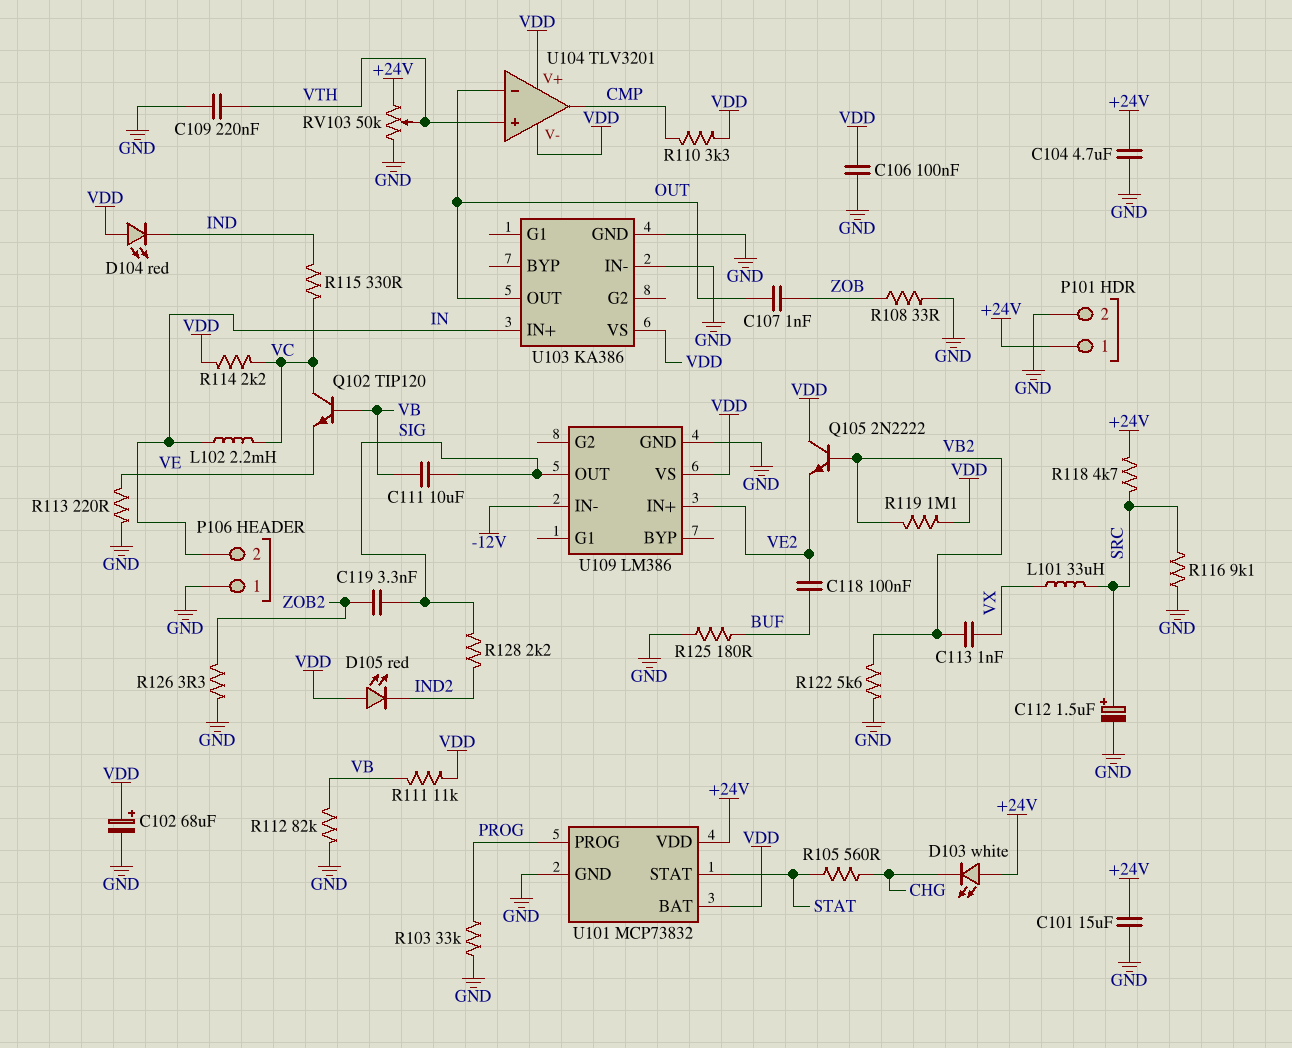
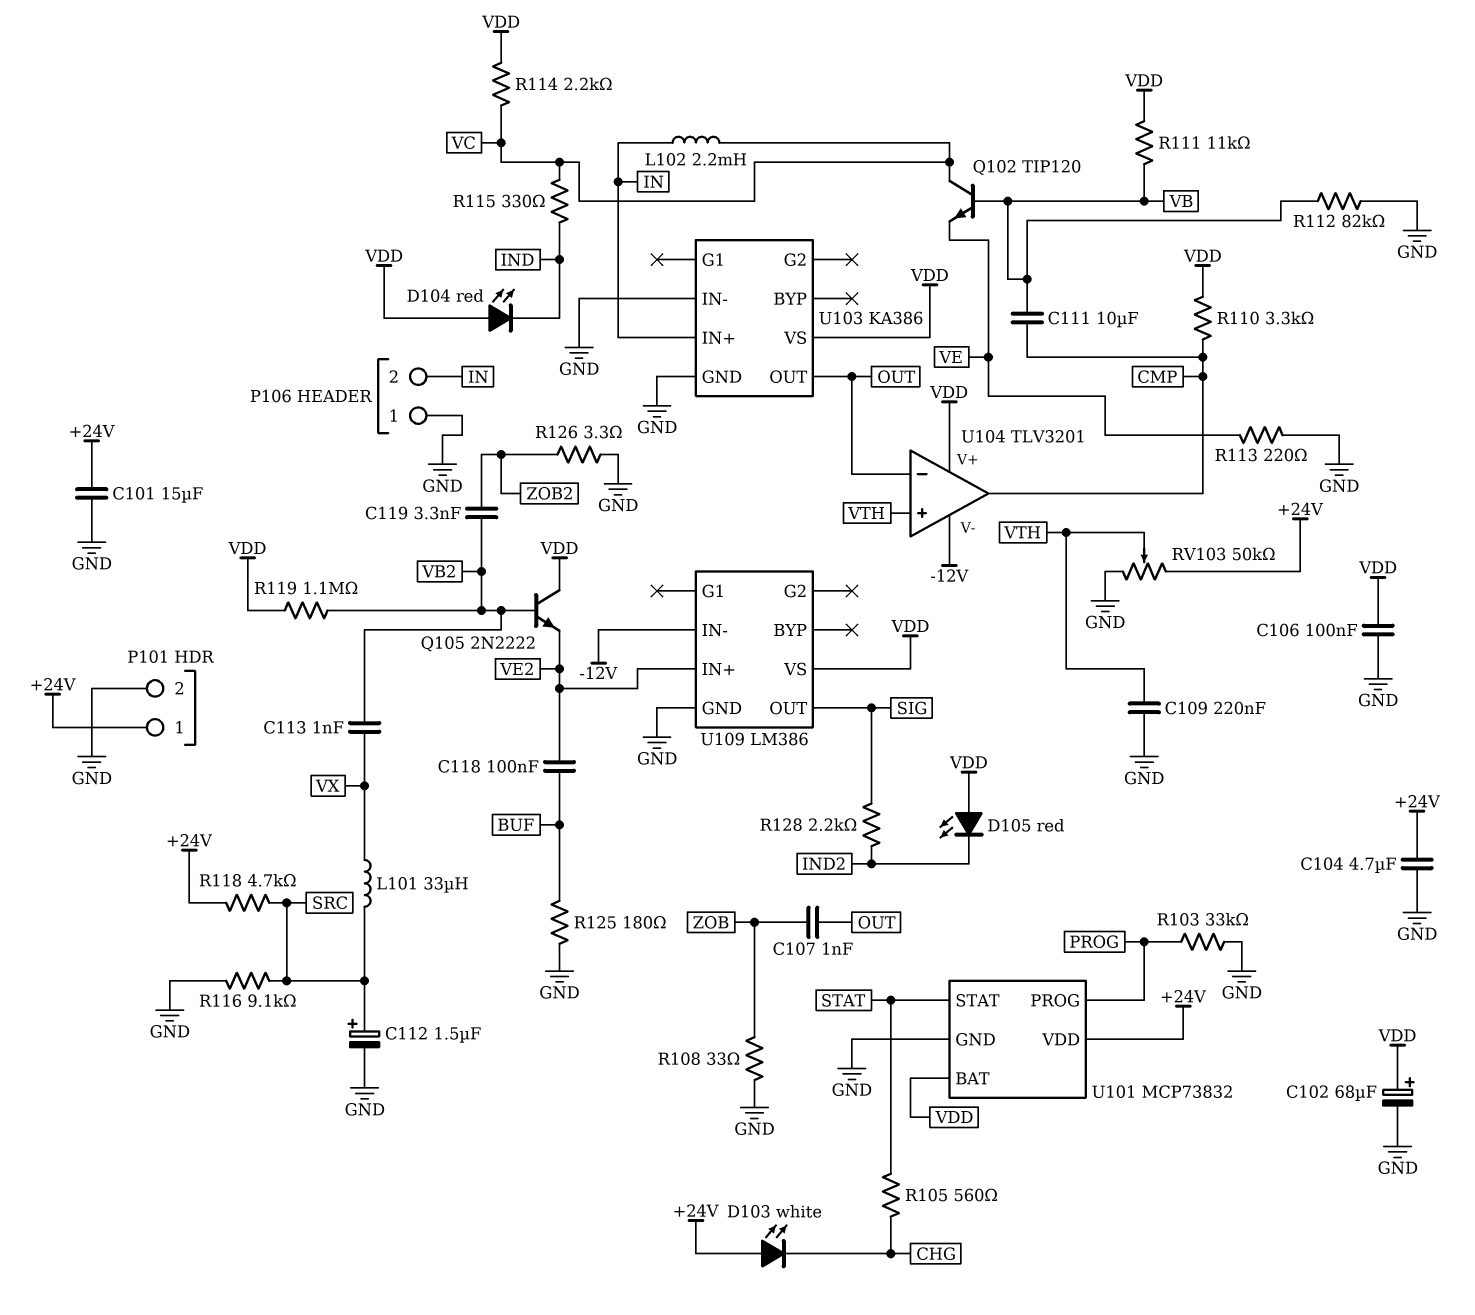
C111: 10uF (SIG, VB) -> 10uF (CMP, VB)
C119: 3.3nF (SIG, ZOB2) -> 3.3nF (VB2, ZOB2)
R122: 5.6k (GND, VB2) -> none
U104 pin V-: VDD -> -12V

